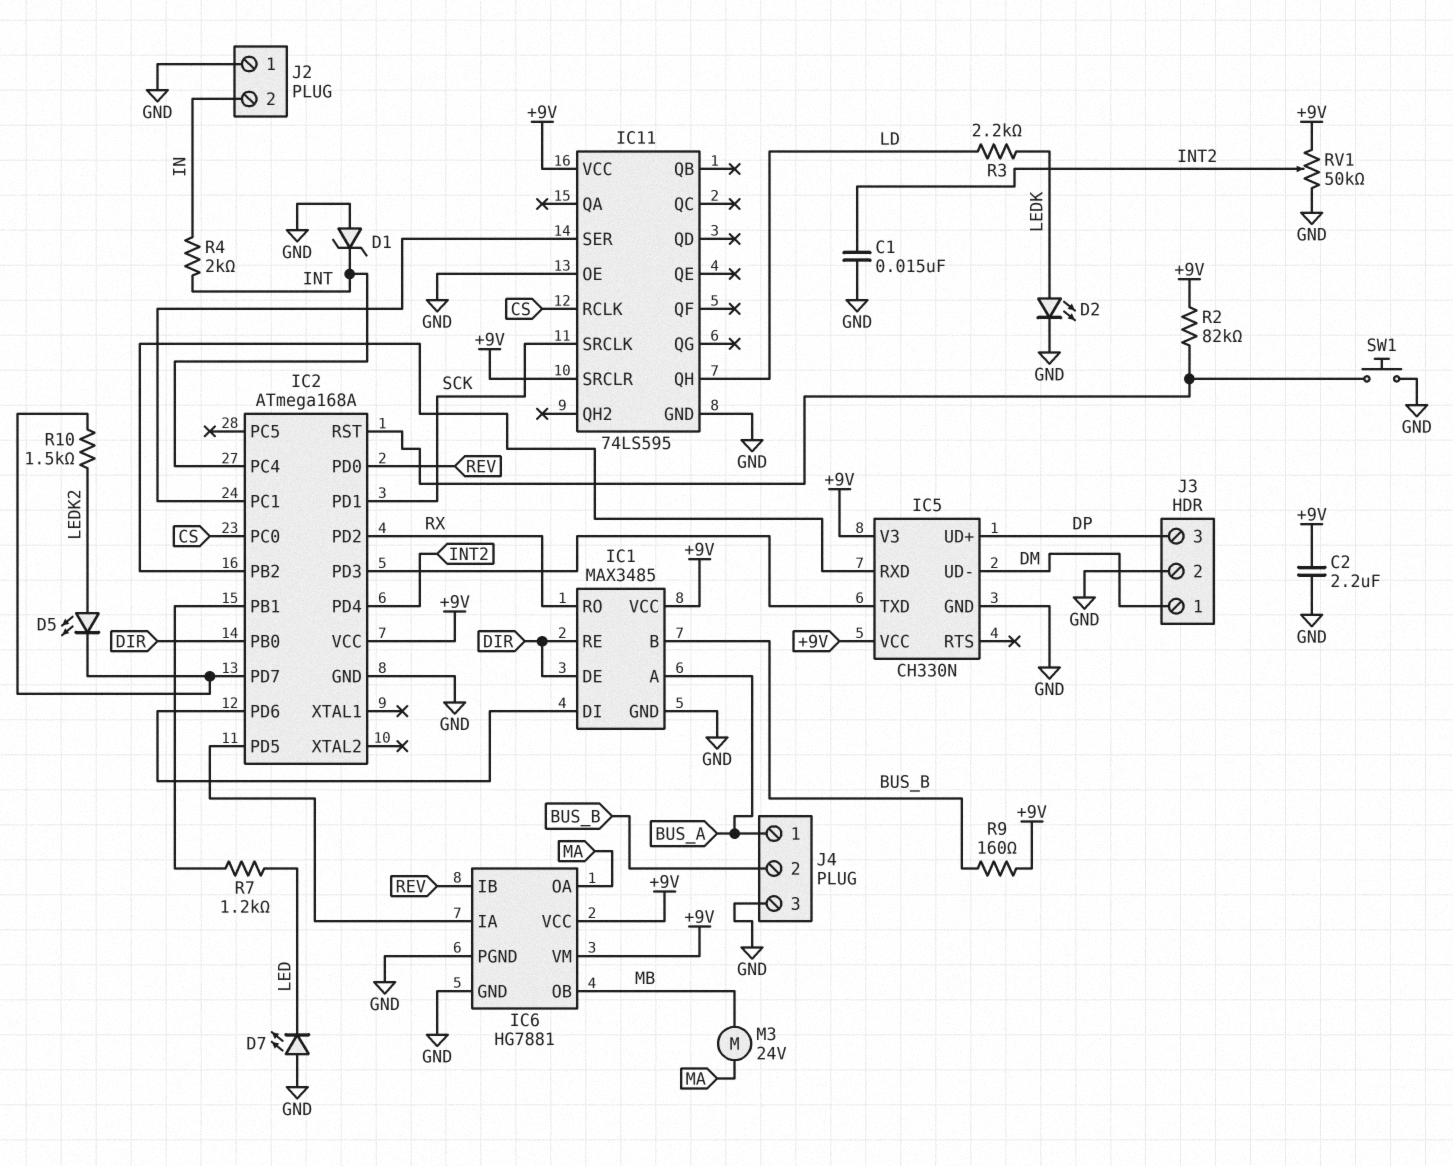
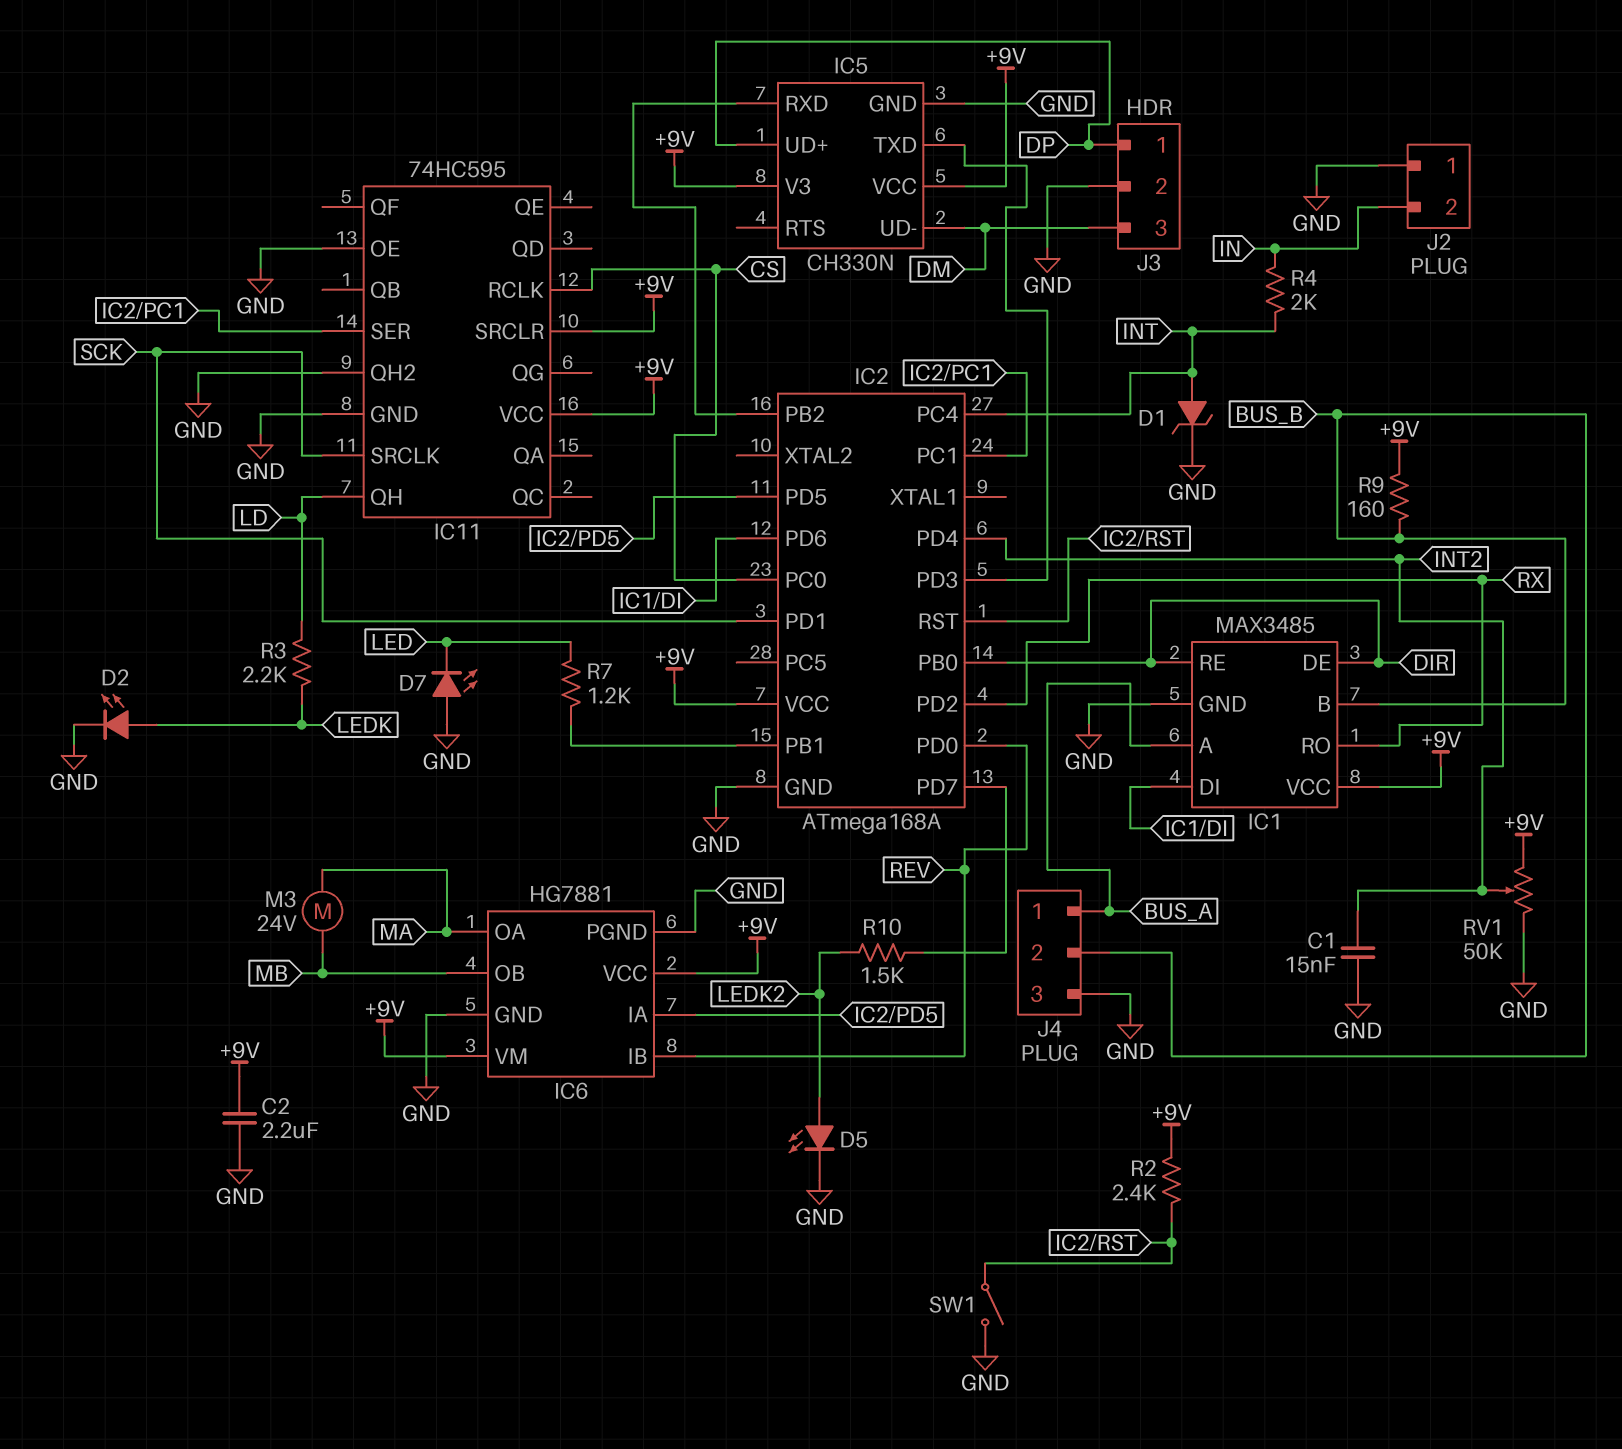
D1: zener (A GND, K INT) -> zener (A INT, K GND)
D5: LED (A LEDK2, K IC2/PD7) -> LED (A LEDK2, K GND)
IC11: 74LS595 -> 74HC595
IC11 pin QH2: none -> GND
J3 pin 1: DM -> DP
J3 pin 3: DP -> DM
R2: 82k (+9V, IC2/RST) -> 2.4k (+9V, IC2/RST)
SW1: button (GND, IC2/RST) -> switch (GND, IC2/RST)

